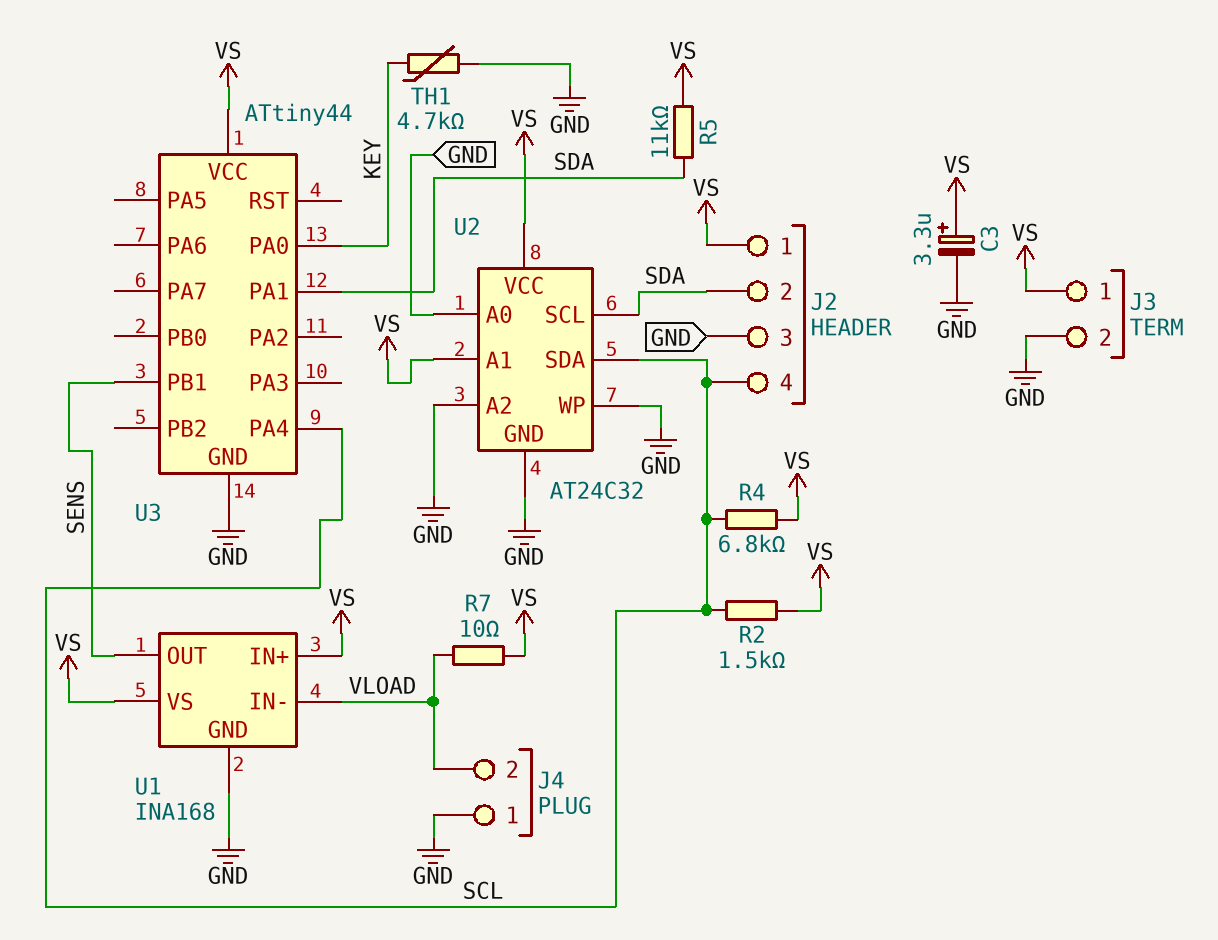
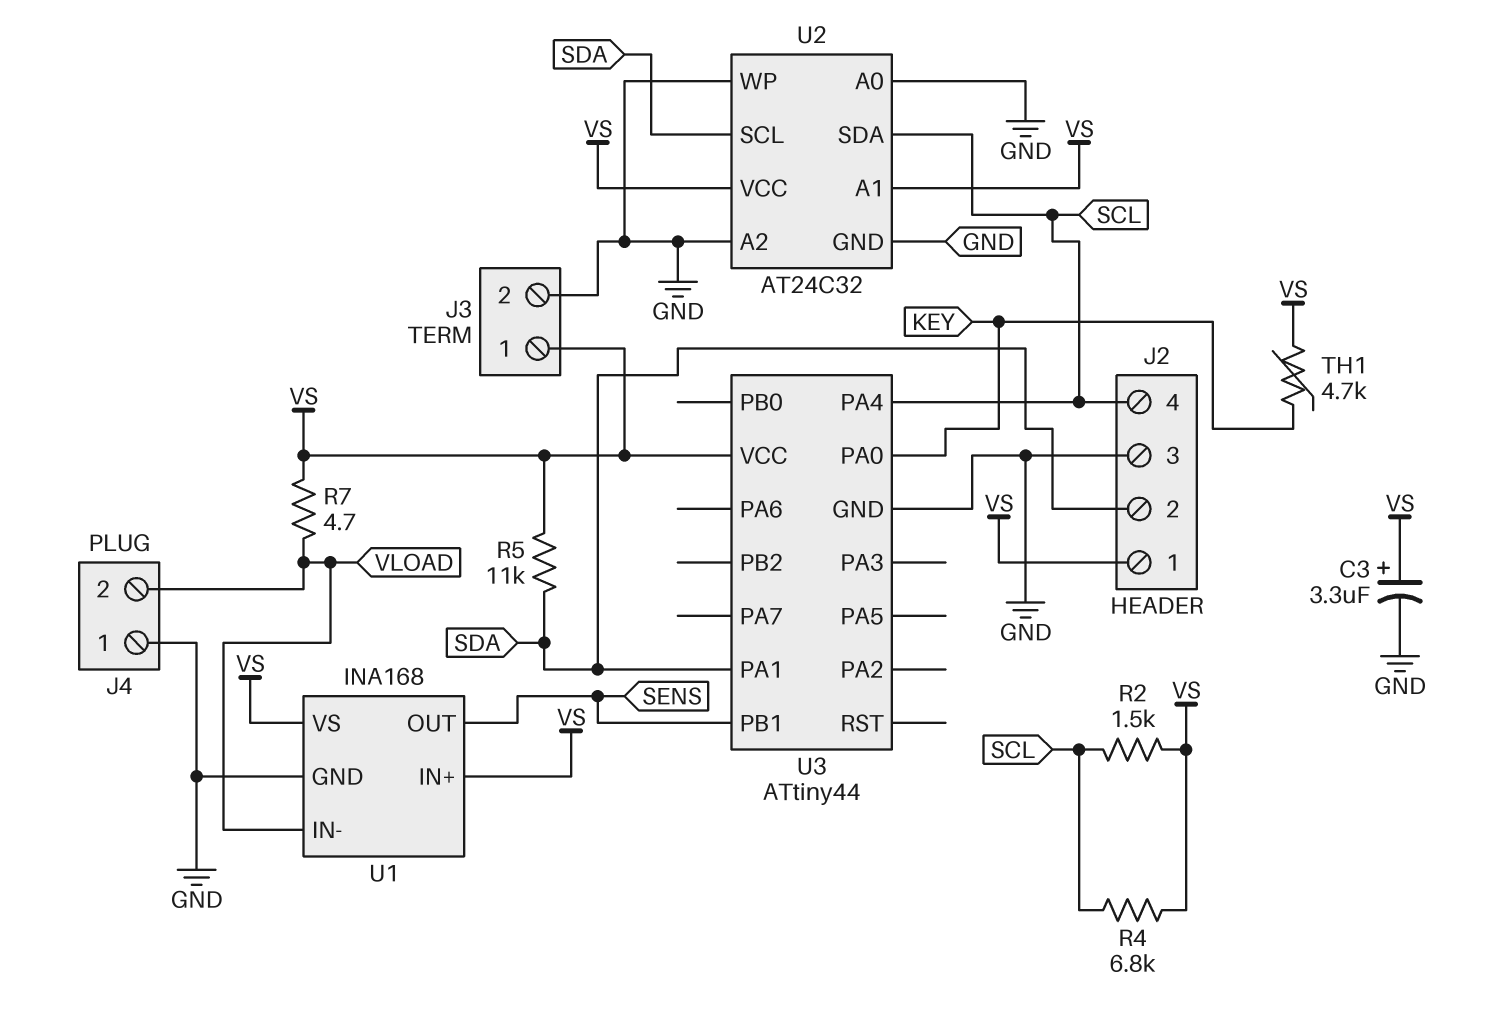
R7: 10 (VLOAD, VS) -> 4.7 (VLOAD, VS)
TH1: 4.7k (GND, KEY) -> 4.7k (KEY, VS)

